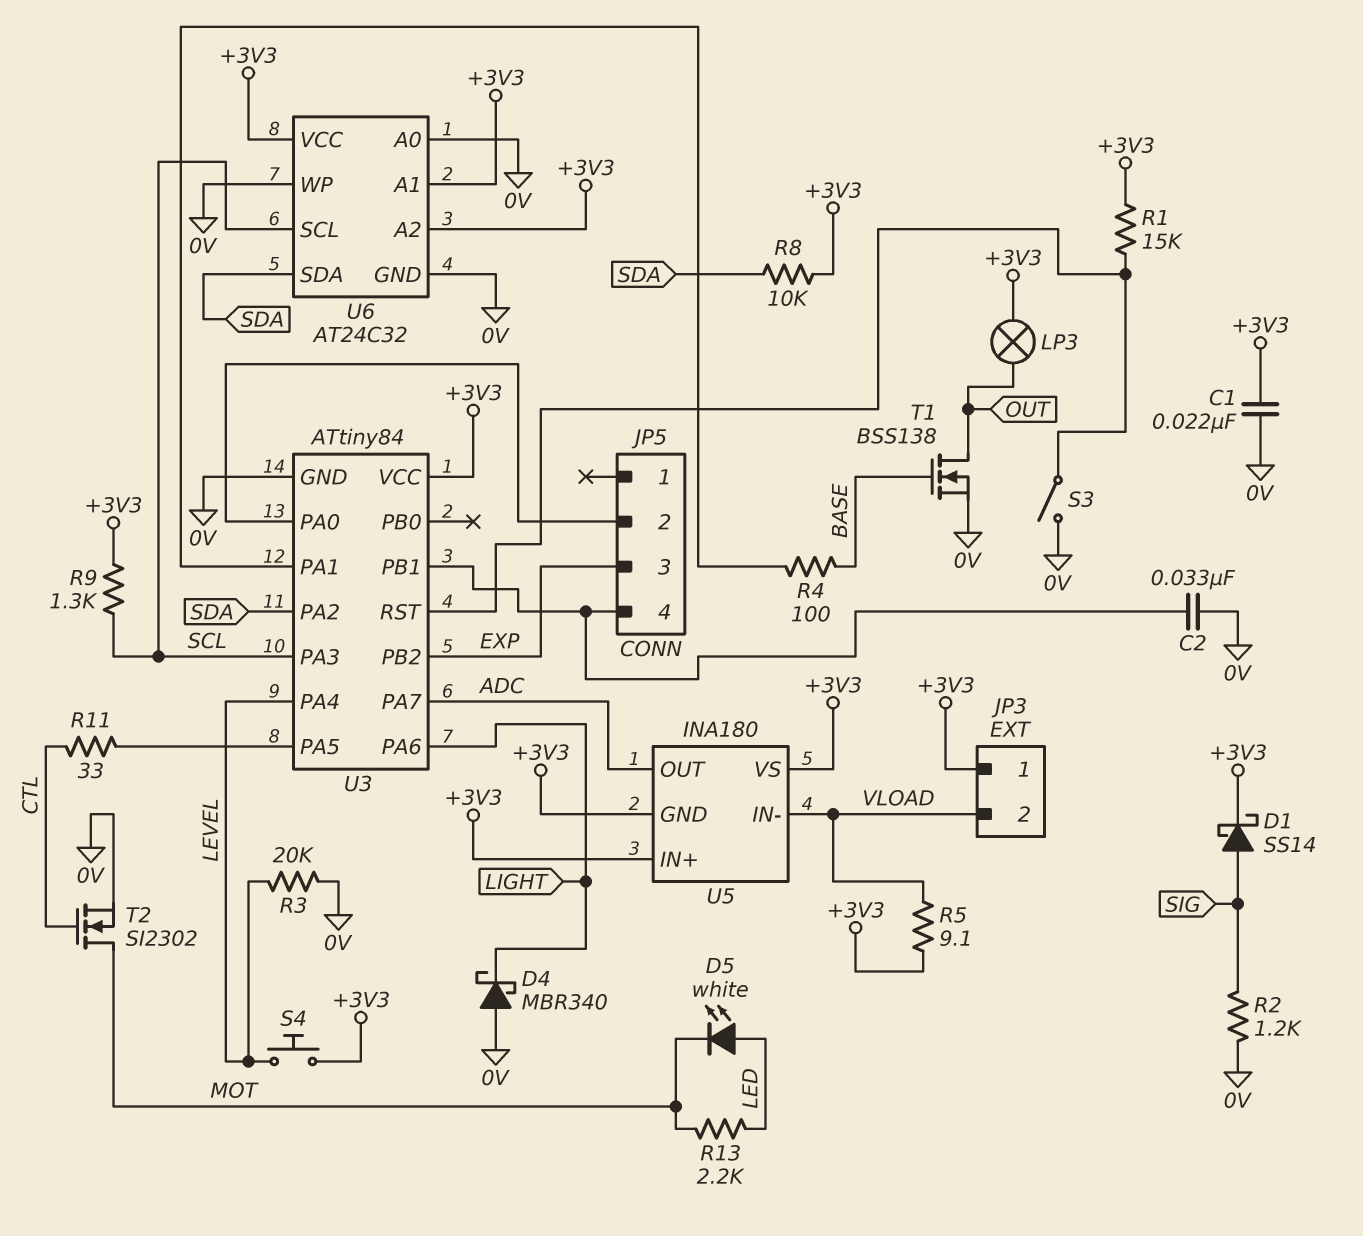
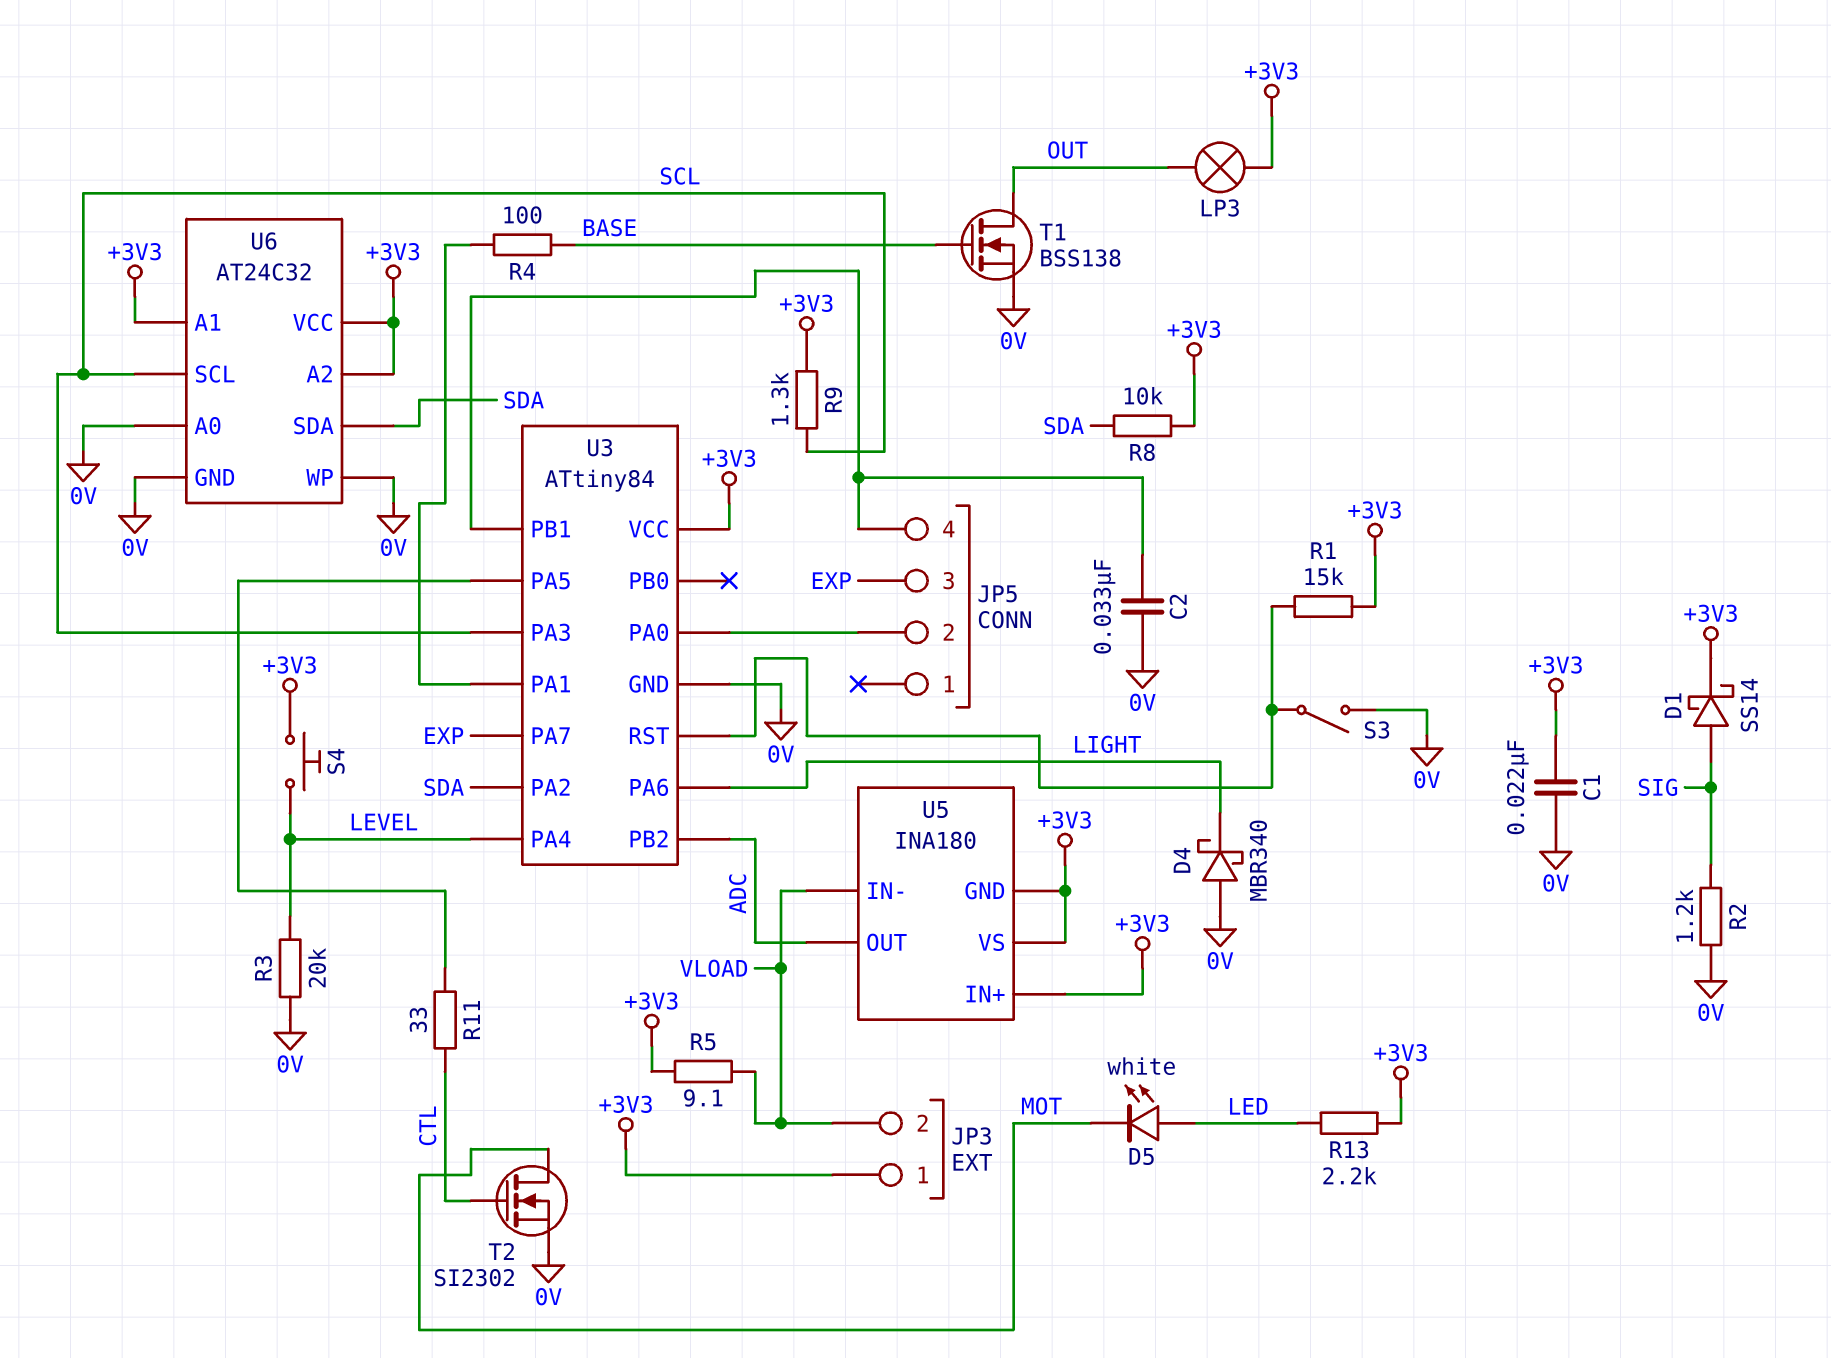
R13: 2.2k (LED, MOT) -> 2.2k (+3V3, LED)
U3 pin PA7: ADC -> EXP
U3 pin PB2: EXP -> ADC

